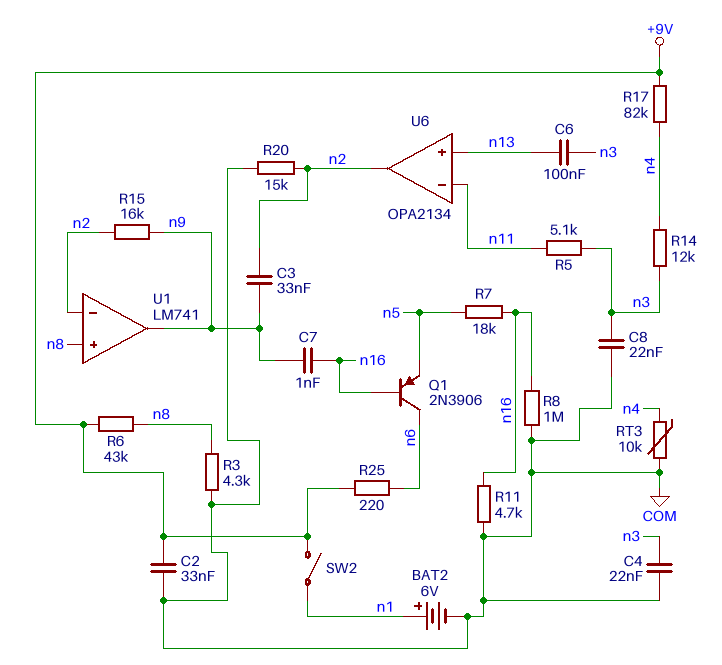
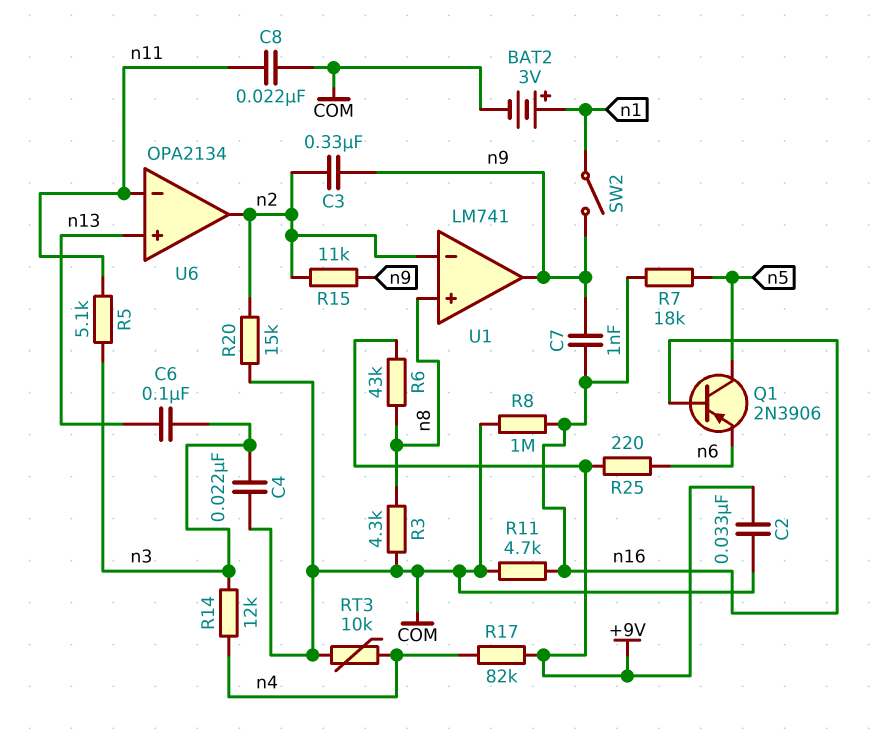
BAT2: 6V (plus n1, minus COM) -> 3V (plus n1, minus COM)
C3: 33nF (n2, n9) -> 330nF (n2, n9)
C8: 22nF (COM, n3) -> 22nF (COM, n11)
Q1: PNP 2N3906 (B n16, C n6, E n5) -> PNP 2N3906 (B n16, C n5, E n6)
R15: 16k (n2, n9) -> 11k (n2, n9)
SW2: switch (+9V, n1) -> switch (n1, n9)

